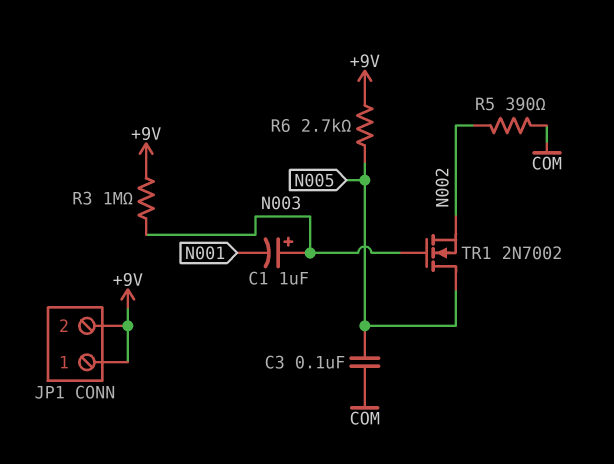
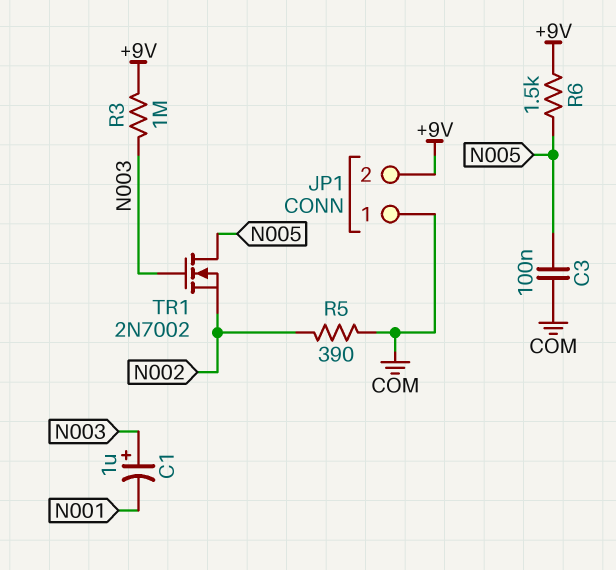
JP1 pin 1: +9V -> COM
R6: 2.7k (+9V, N005) -> 1.5k (+9V, N005)

